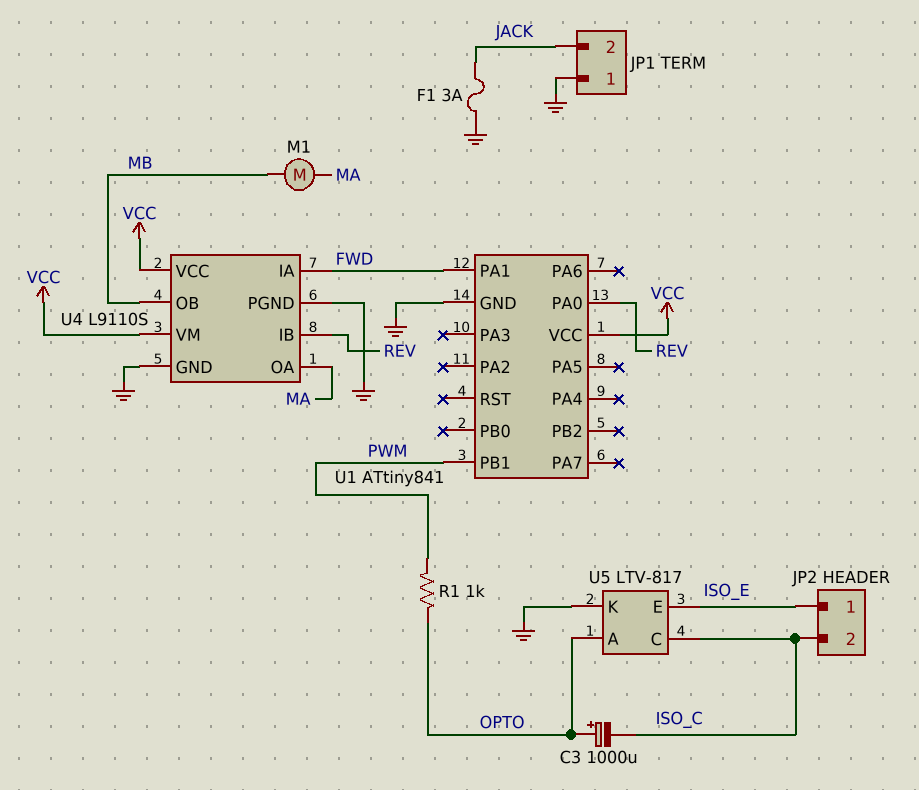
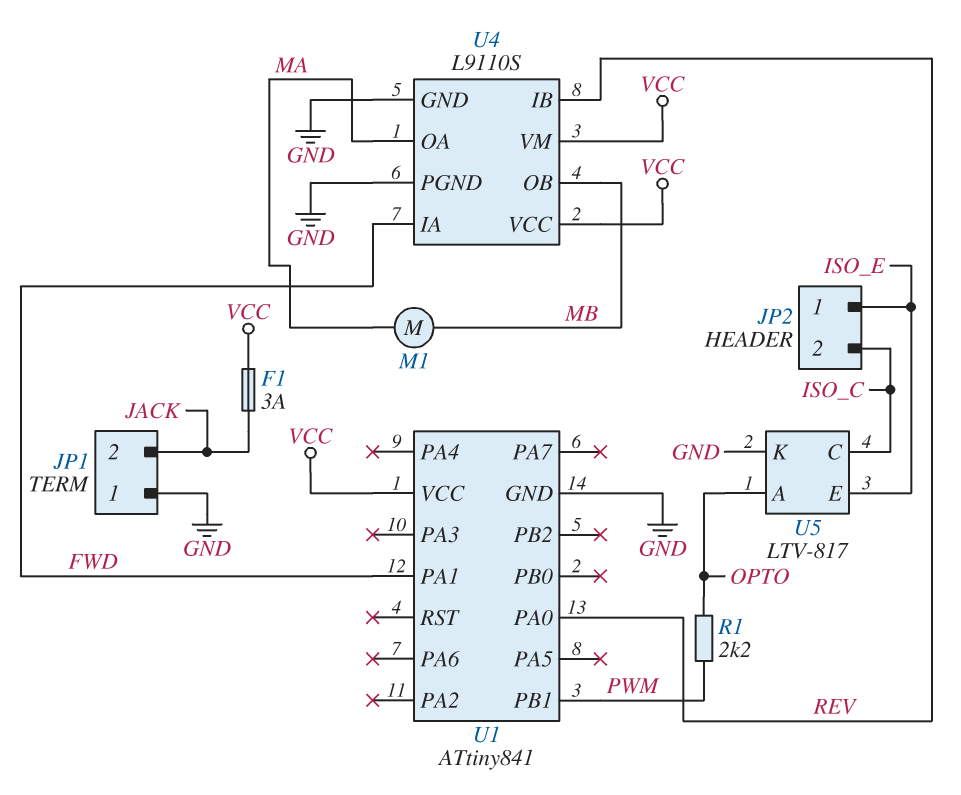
C3: 1000uF (plus OPTO, minus ISO_C) -> none
F1: 3A (GND, JACK) -> 3A (JACK, VCC)
R1: 1k (OPTO, PWM) -> 2.2k (OPTO, PWM)

